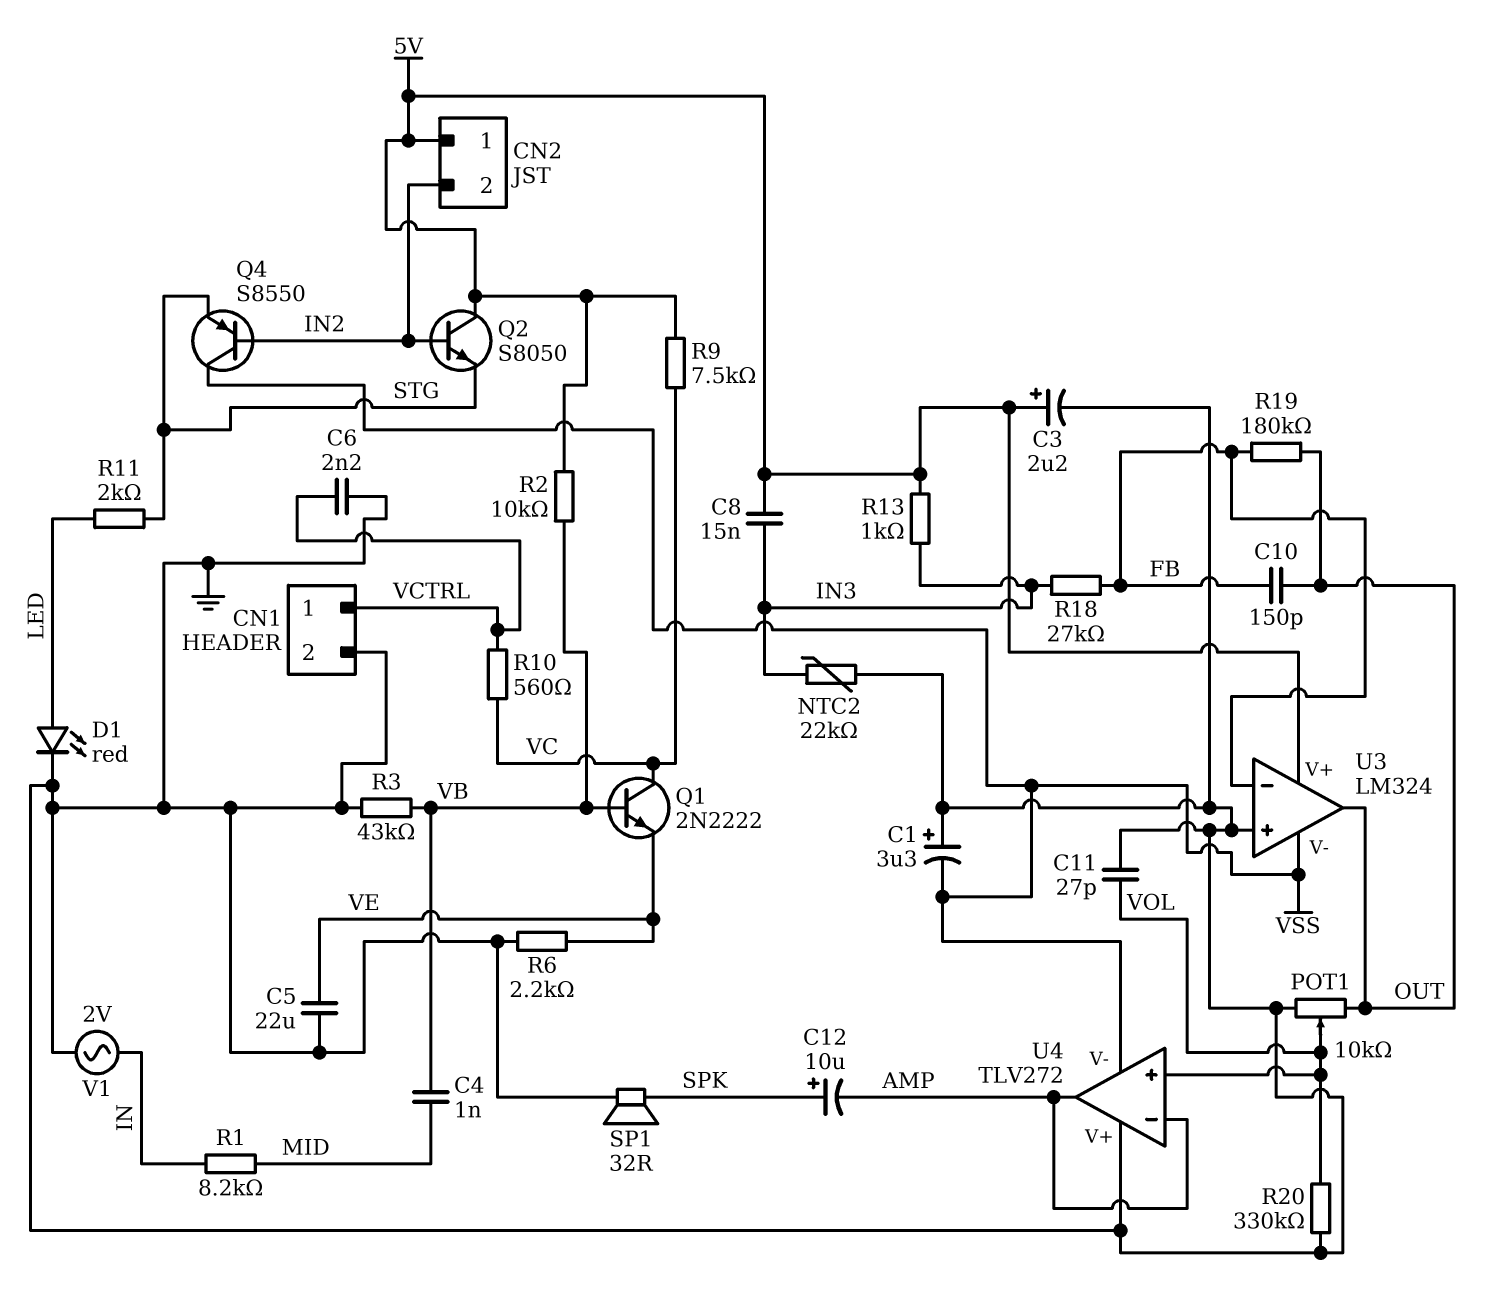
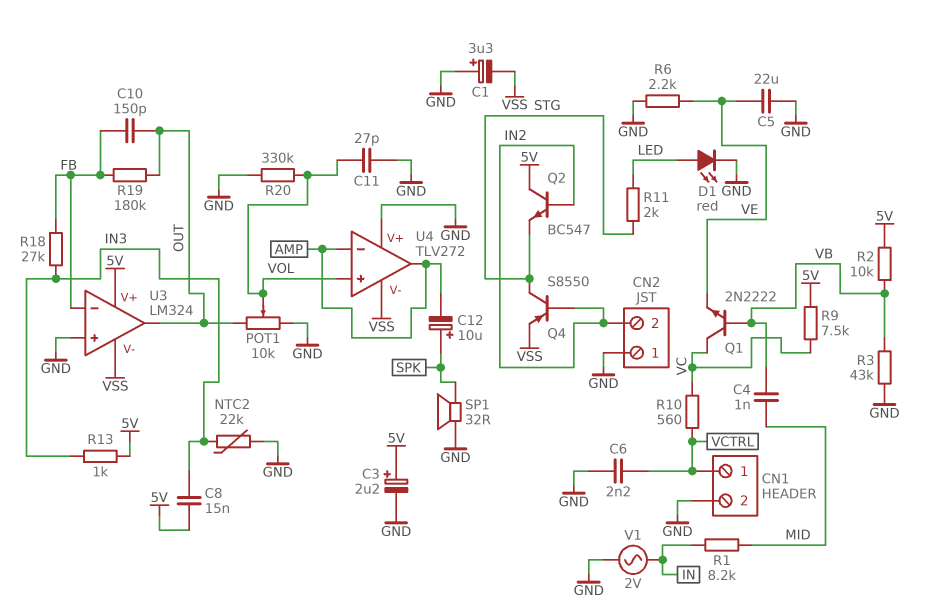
CN2 pin 1: 5V -> GND
Q2: NPN S8050 (B IN2, C 5V, E STG) -> NPN BC547 (B IN2, C 5V, E STG)
Q4: PNP S8550 (B IN2, C VSS, E STG) -> PNP S8550 (B IN2, C STG, E VSS)

